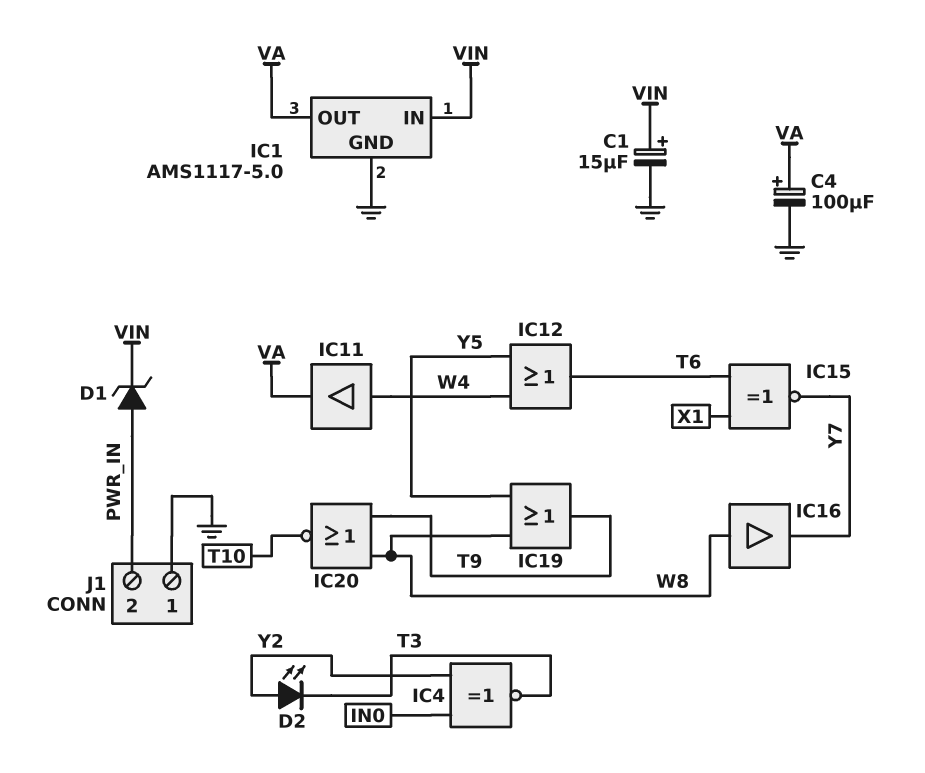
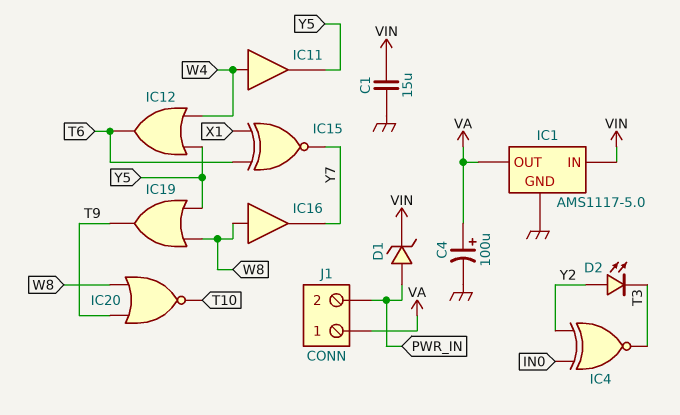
C1: 15uF (plus VIN, minus GND) -> 15uF (GND, VIN)
IC11: buffer (in W4, out VA) -> buffer (in W4, out Y5)
J1 pin 1: GND -> VA

